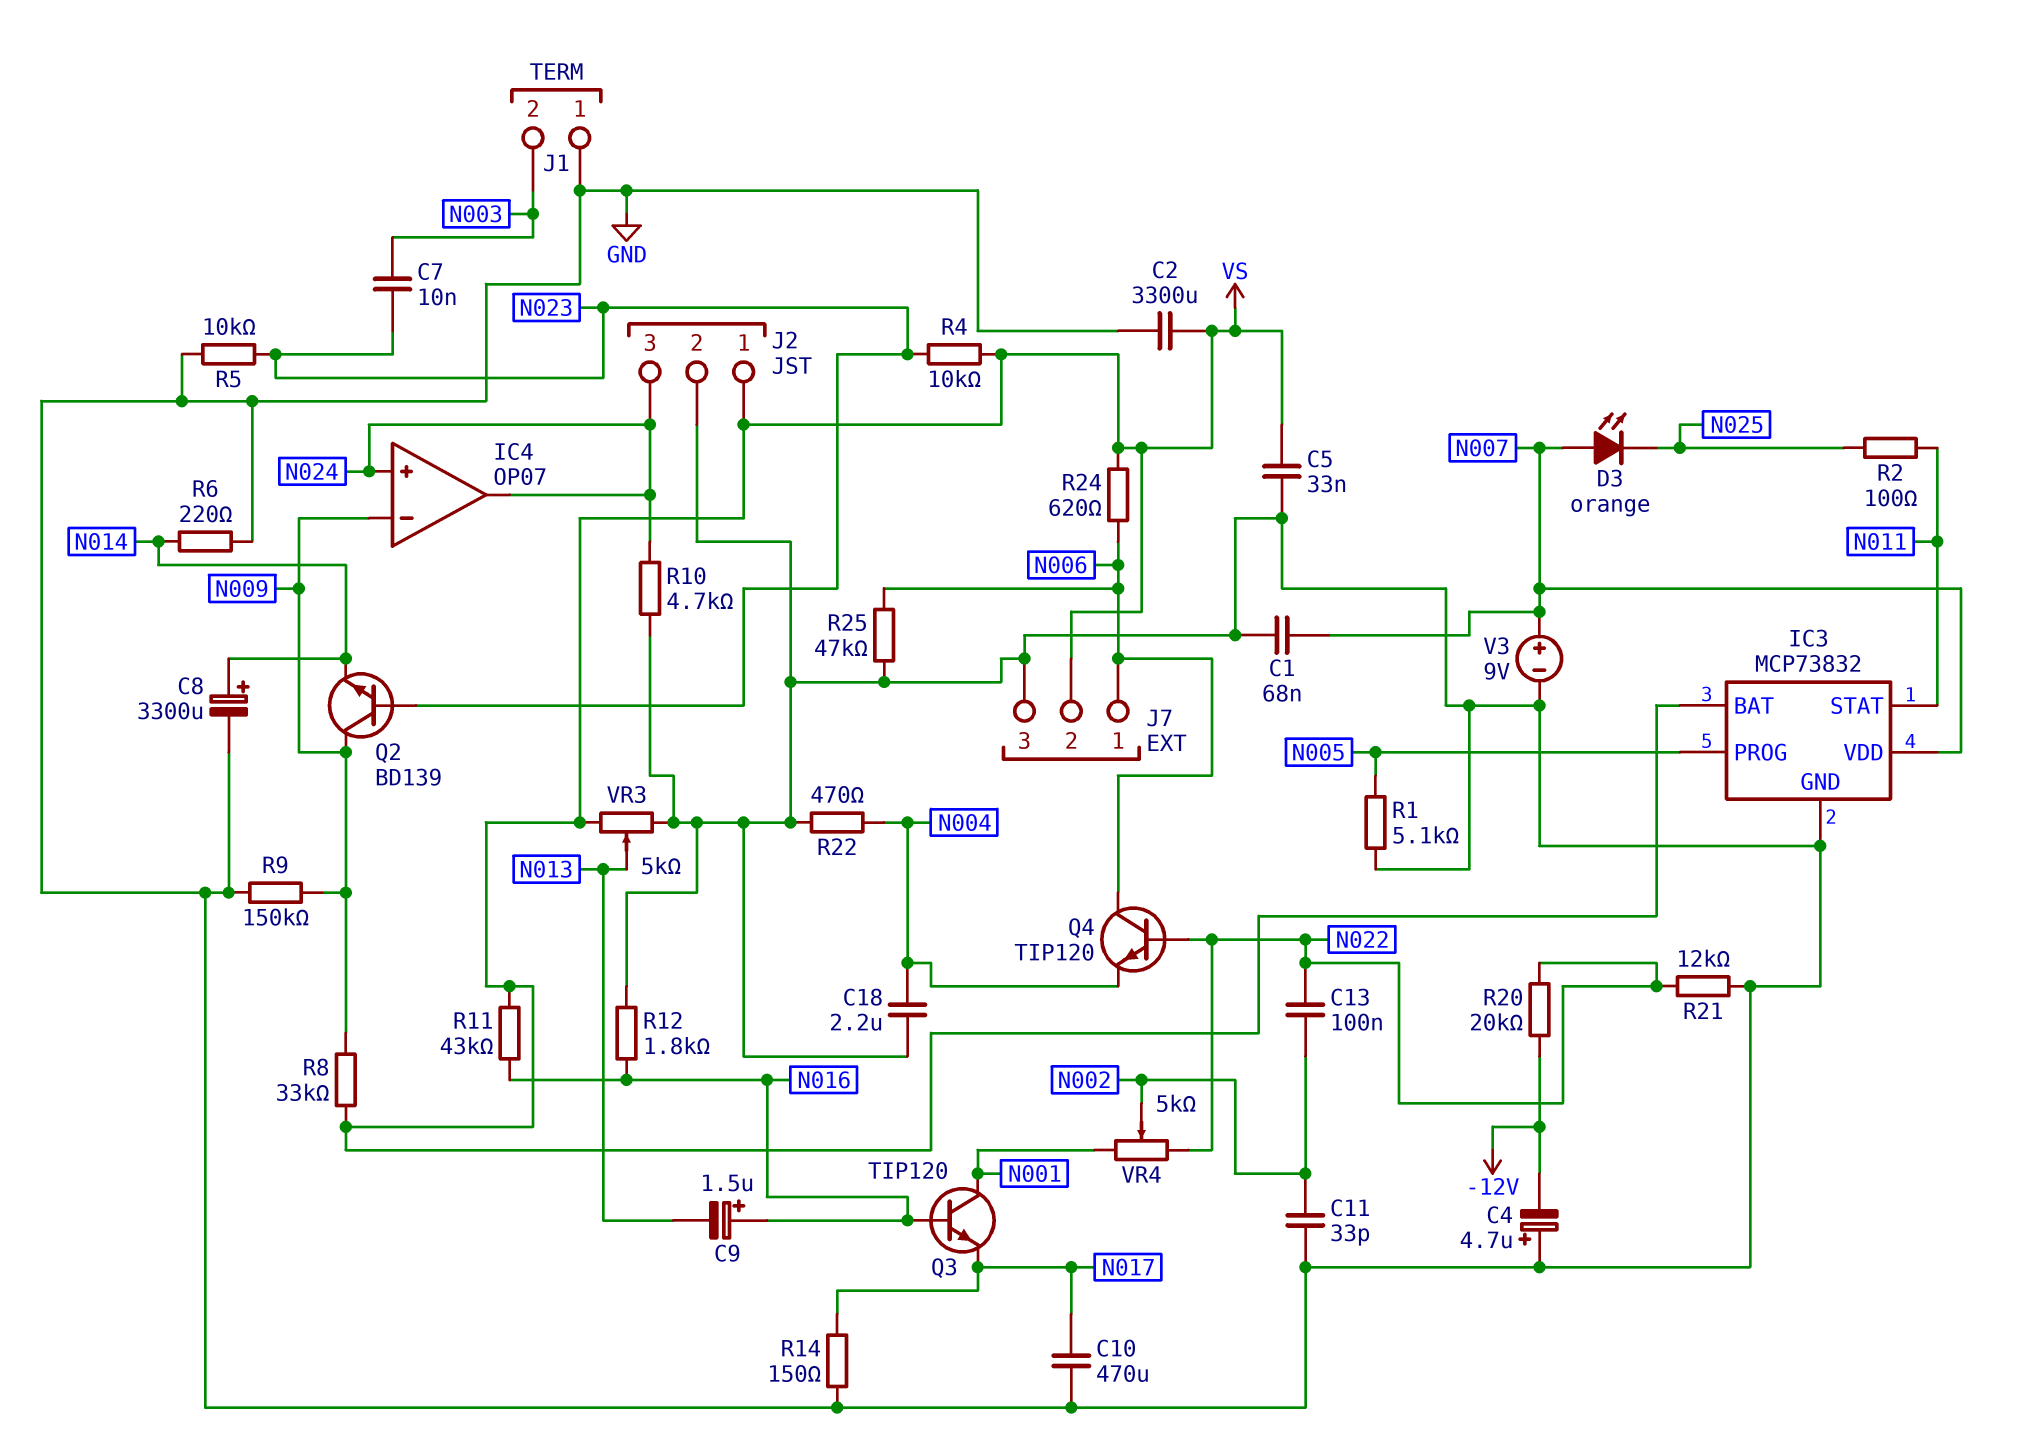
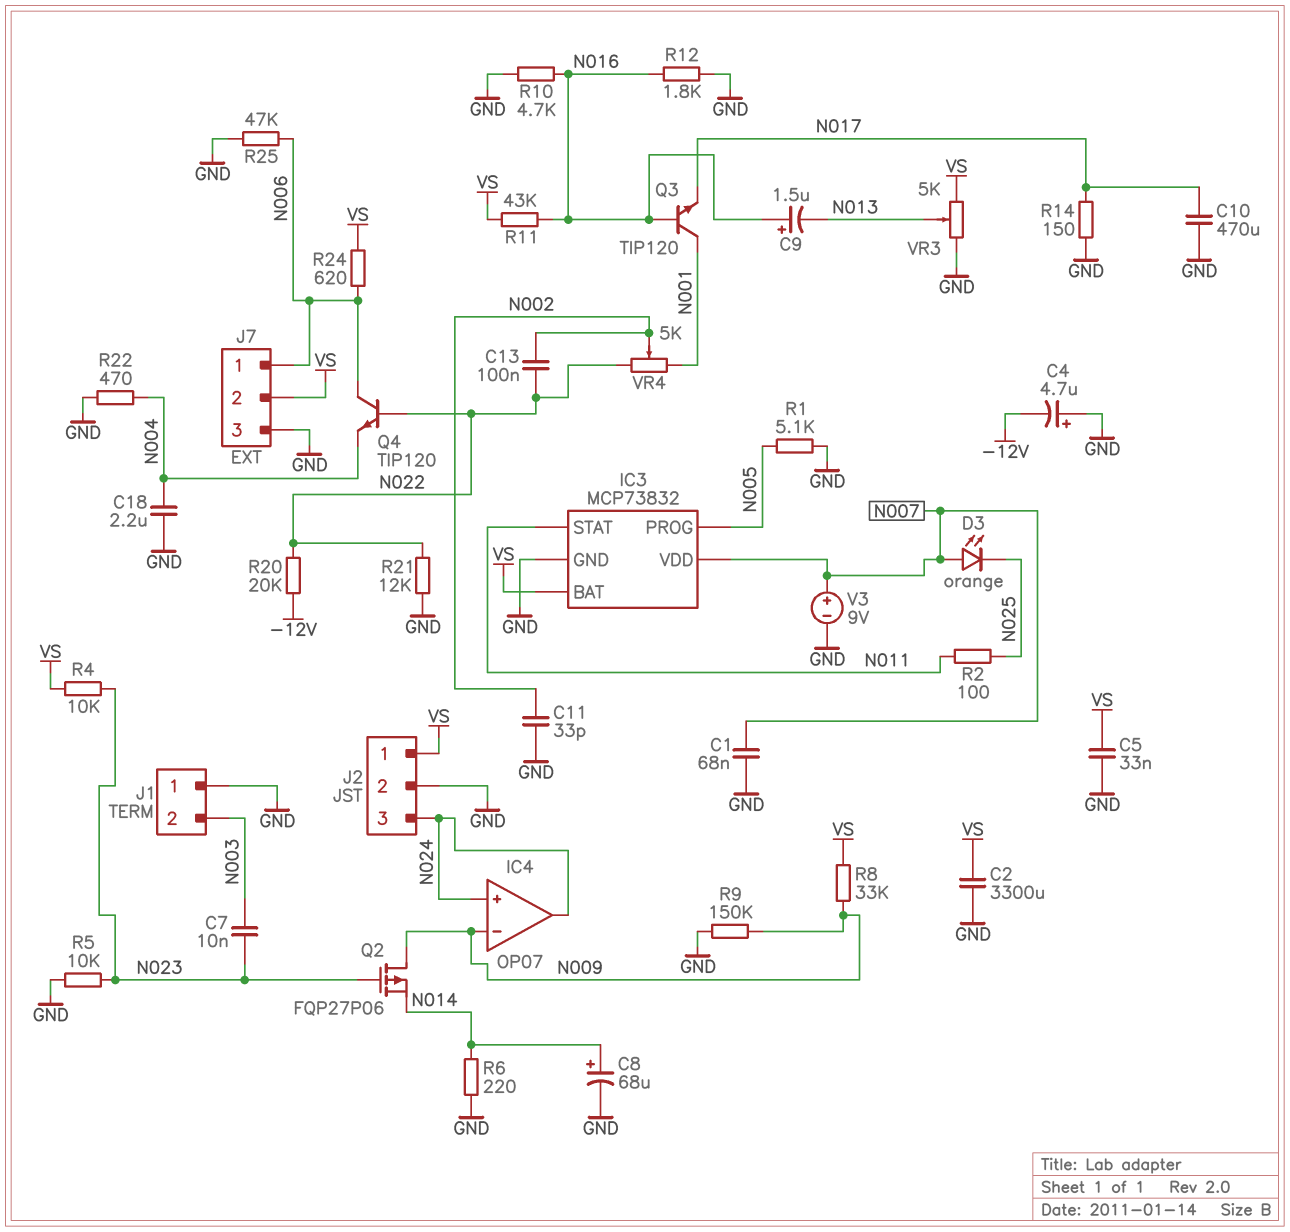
C8: 3300uF (plus N014, minus GND) -> 68uF (plus N014, minus GND)
Q2: NPN BD139 (B N023, C N009, E N014) -> PMOS FQP27P06 (G N023, D N009, S N014)
R10: 4.7k (GND, N024) -> 4.7k (GND, N016)

